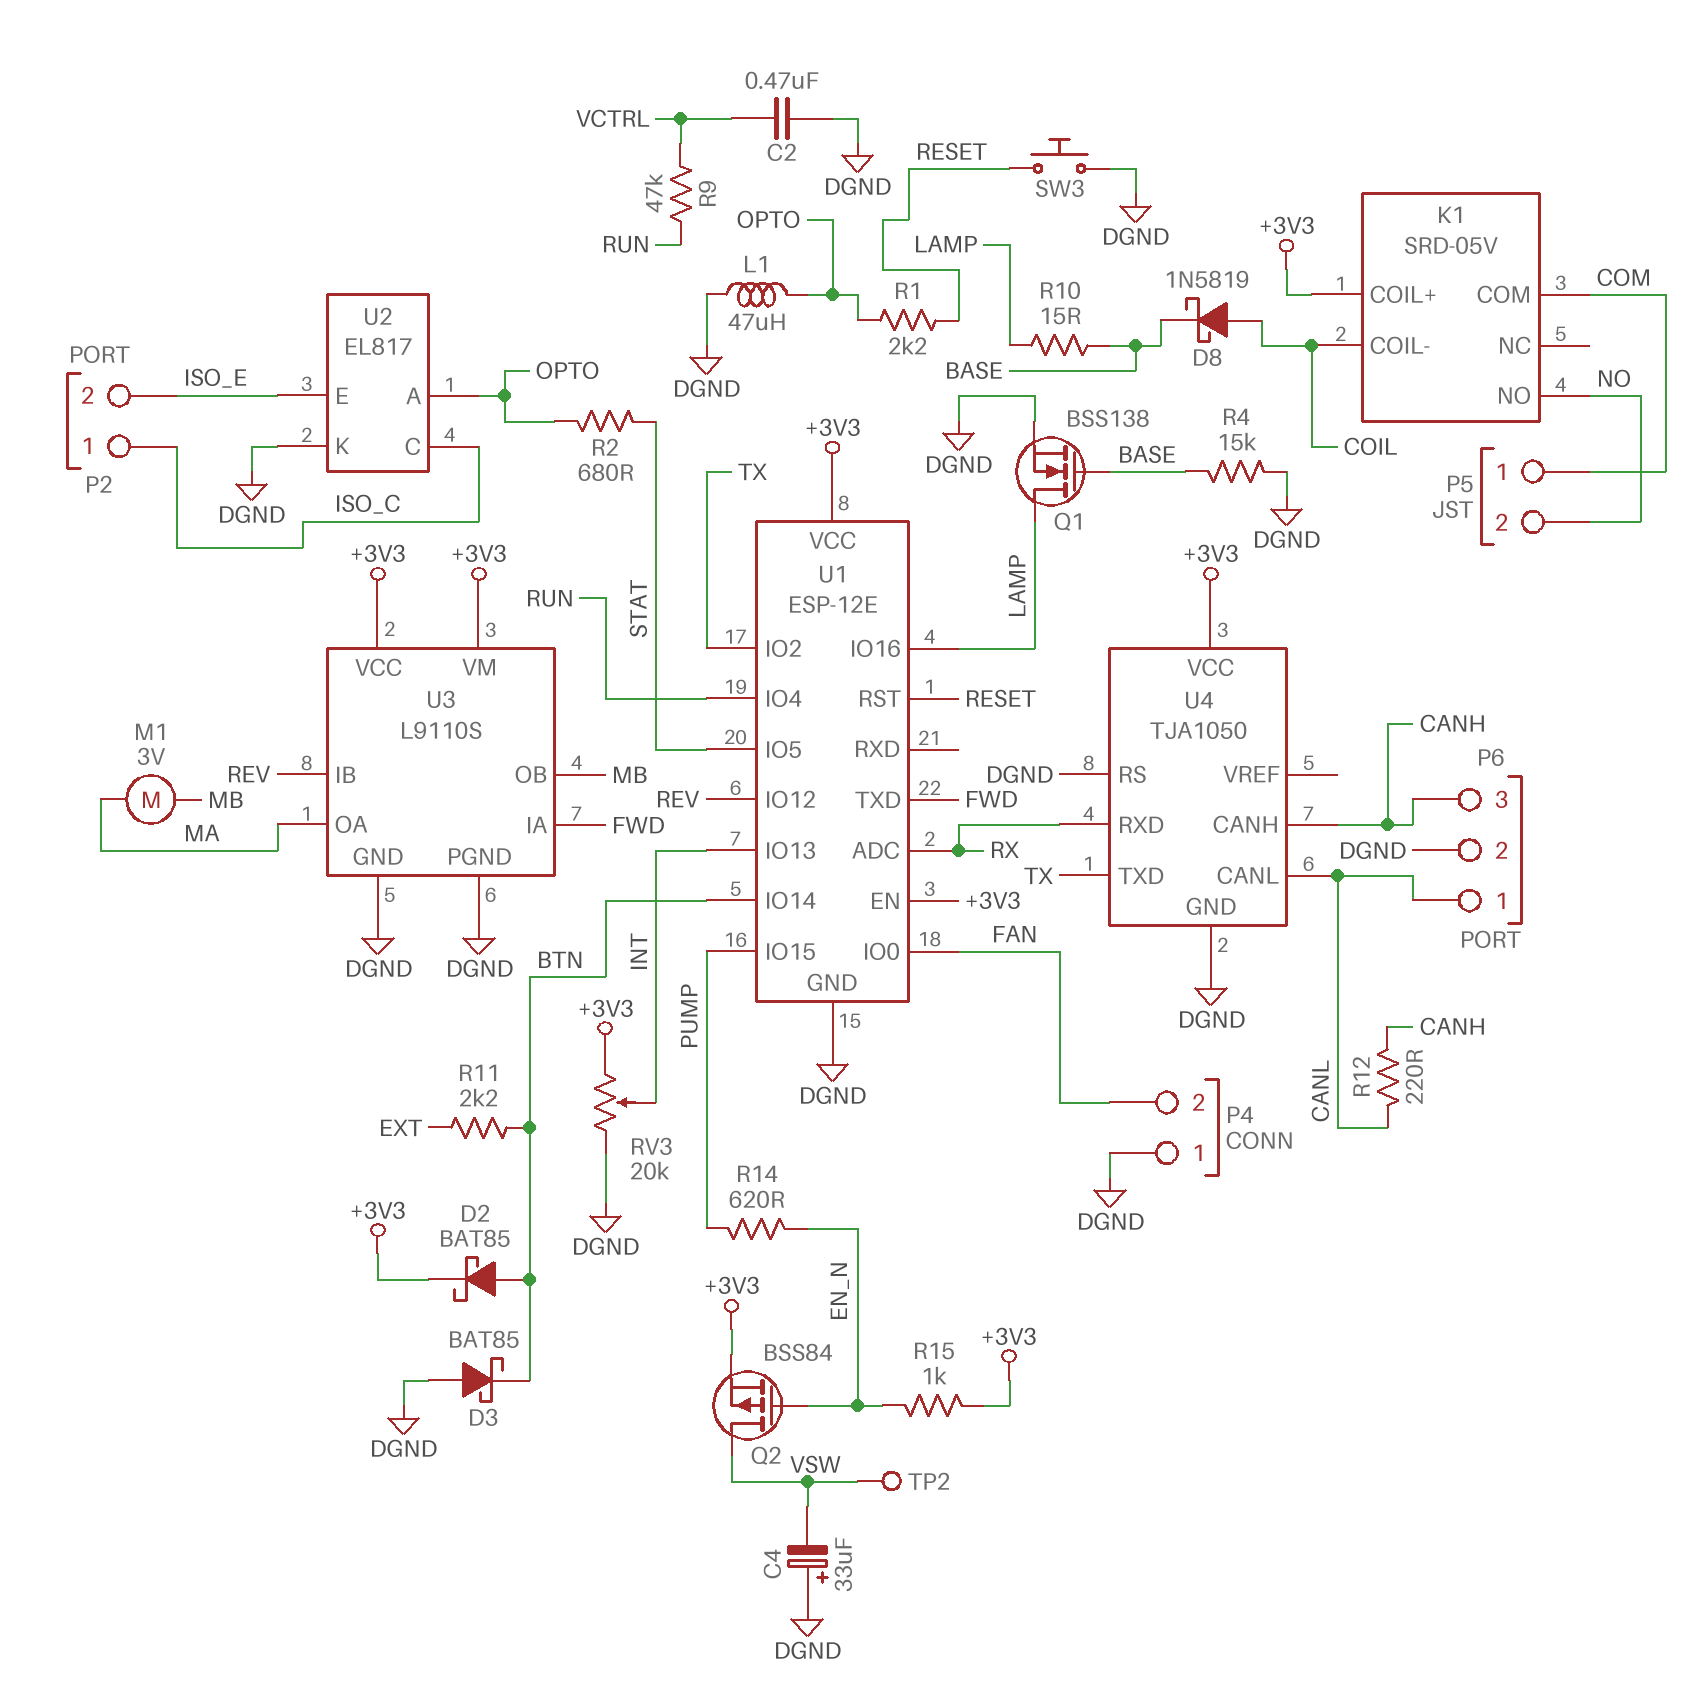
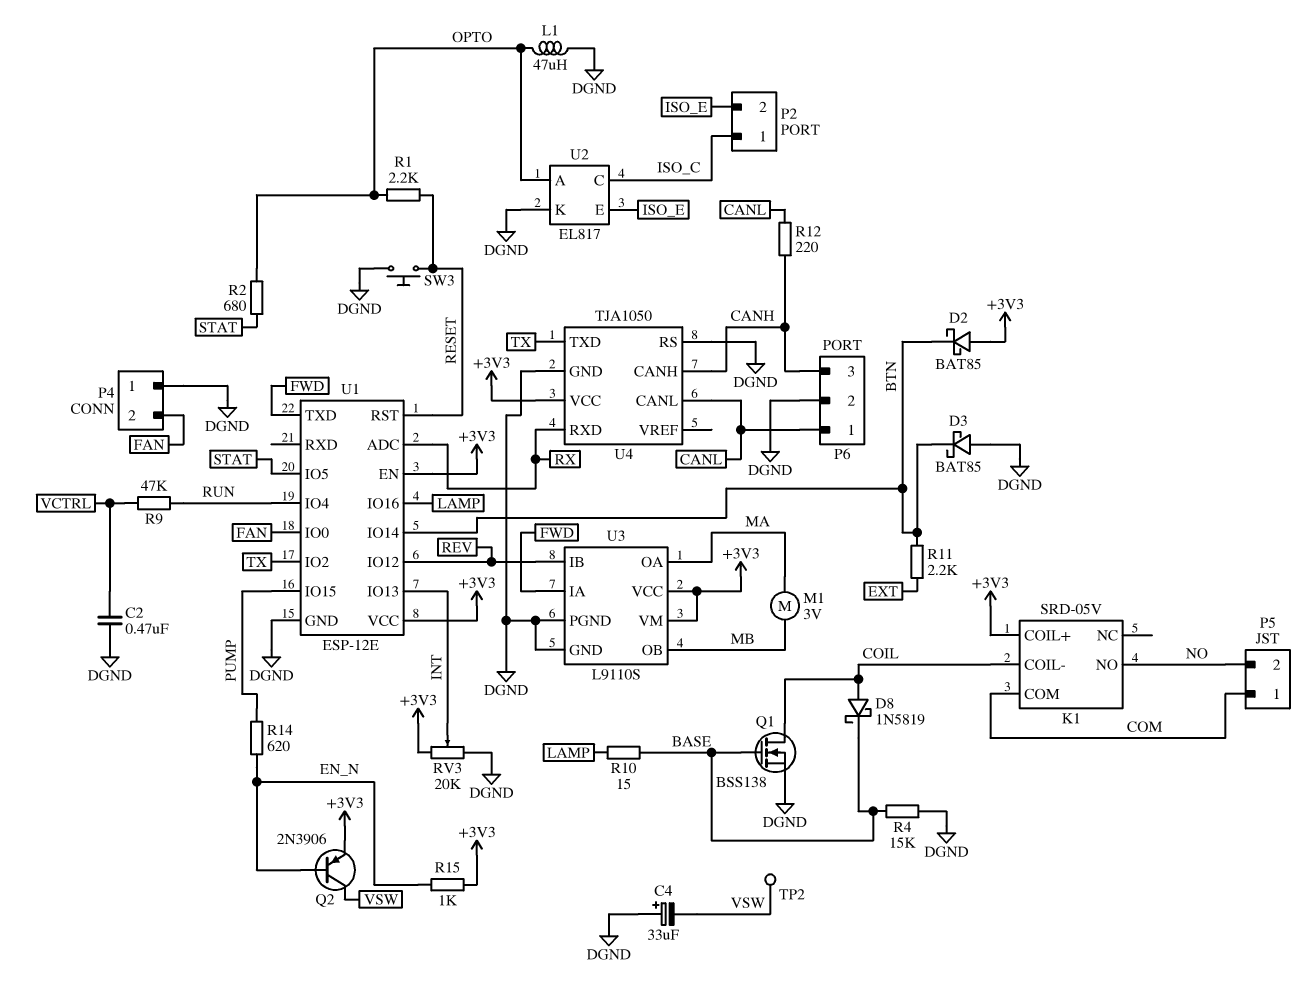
D2: schottky BAT85 (A BTN, K +3V3) -> schottky BAT85 (A +3V3, K BTN)
Q1: NMOS BSS138 (G BASE, D LAMP, S DGND) -> NMOS BSS138 (G BASE, D COIL, S DGND)
Q2: PMOS BSS84 (G EN_N, D VSW, S +3V3) -> PNP 2N3906 (B EN_N, C VSW, E +3V3)

